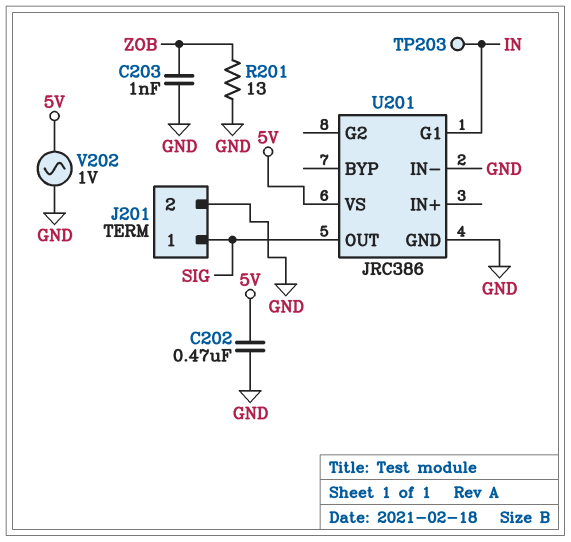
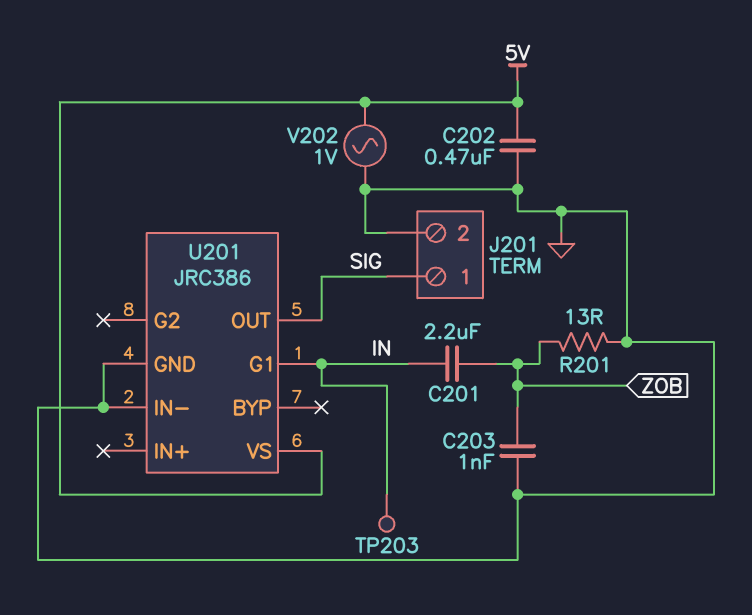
C201: none -> 2.2uF (IN, ZOB)

